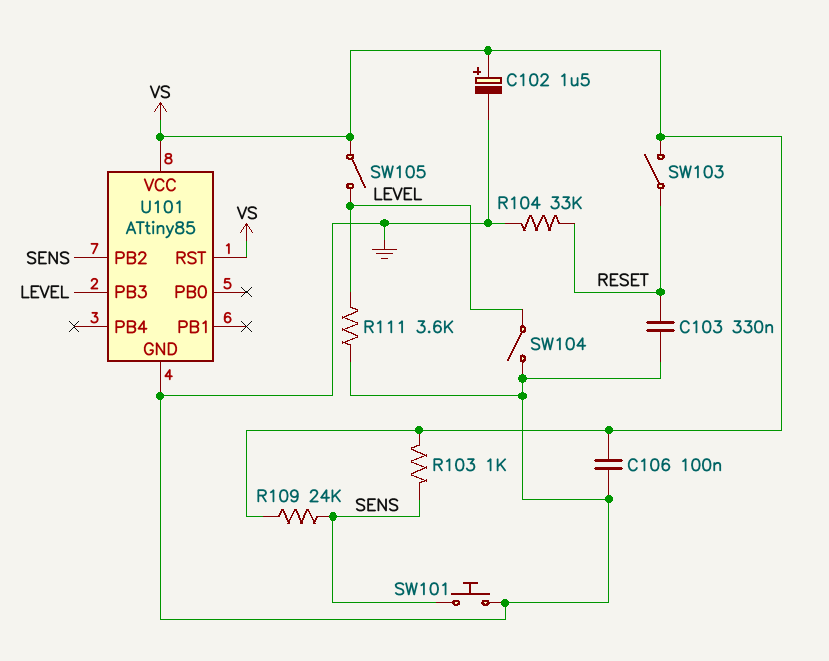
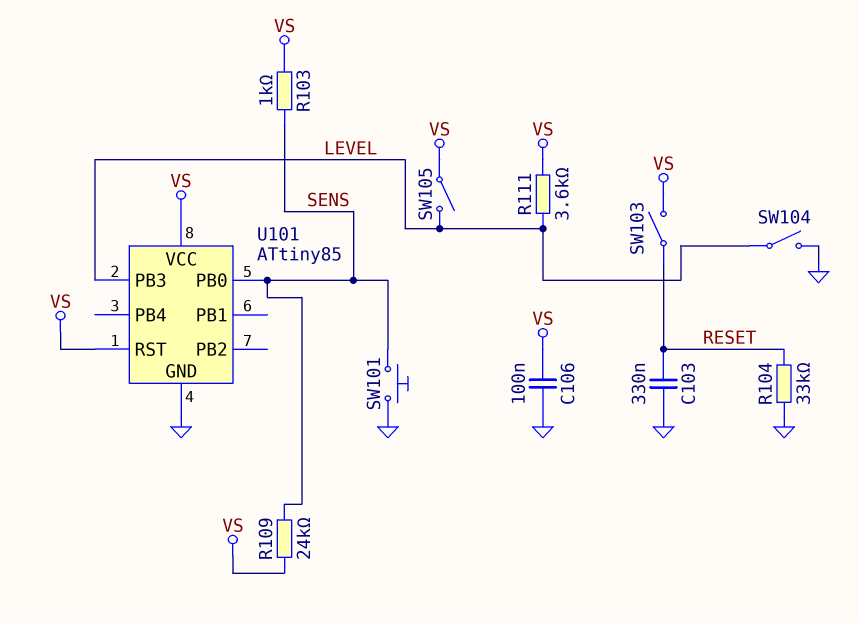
C102: 1.5uF (plus VS, minus GND) -> none
R111: 3.6k (GND, LEVEL) -> 3.6k (LEVEL, VS)
U101 pin PB0: none -> SENS
U101 pin PB2: SENS -> none

